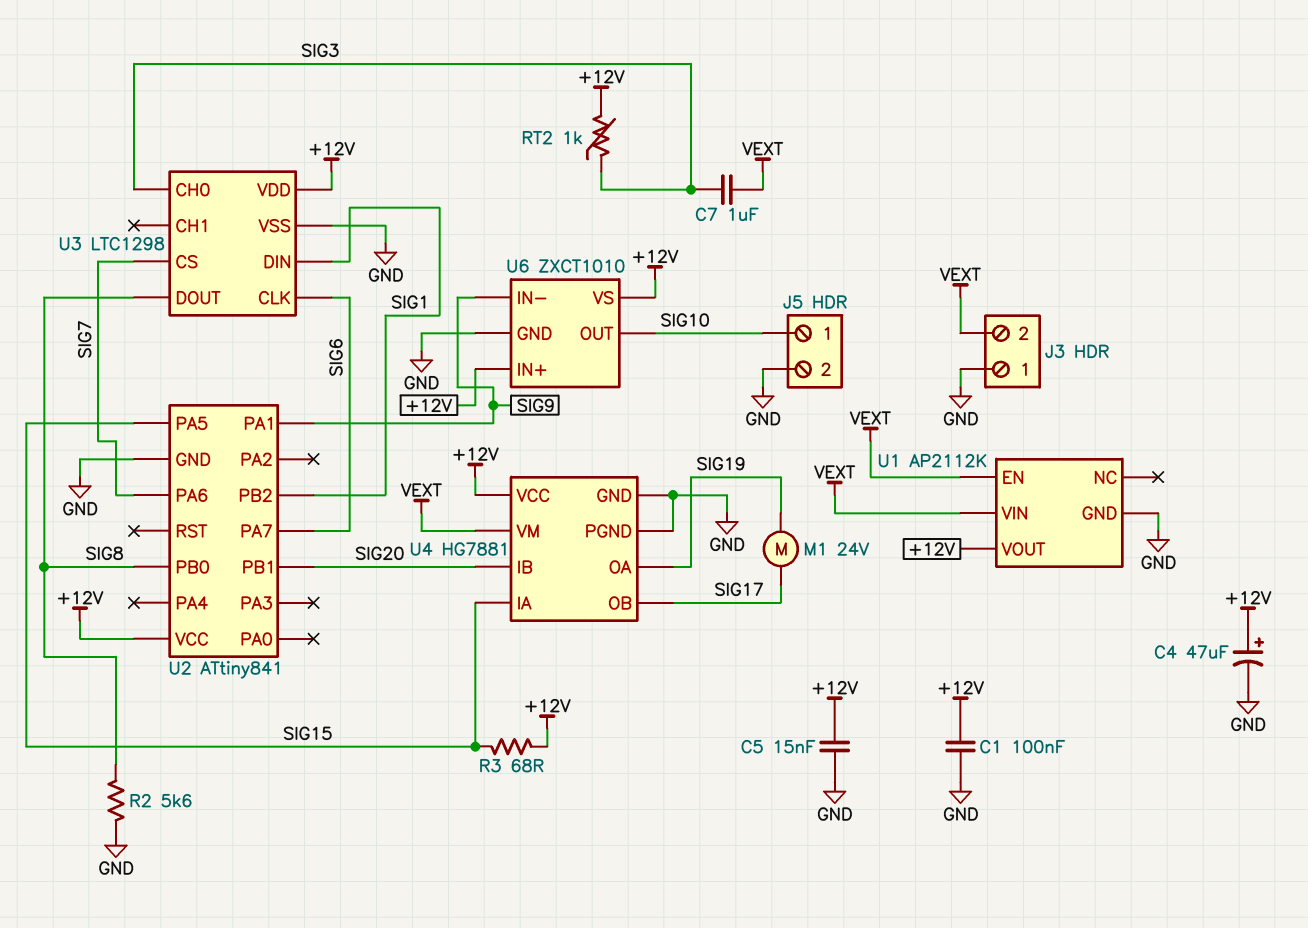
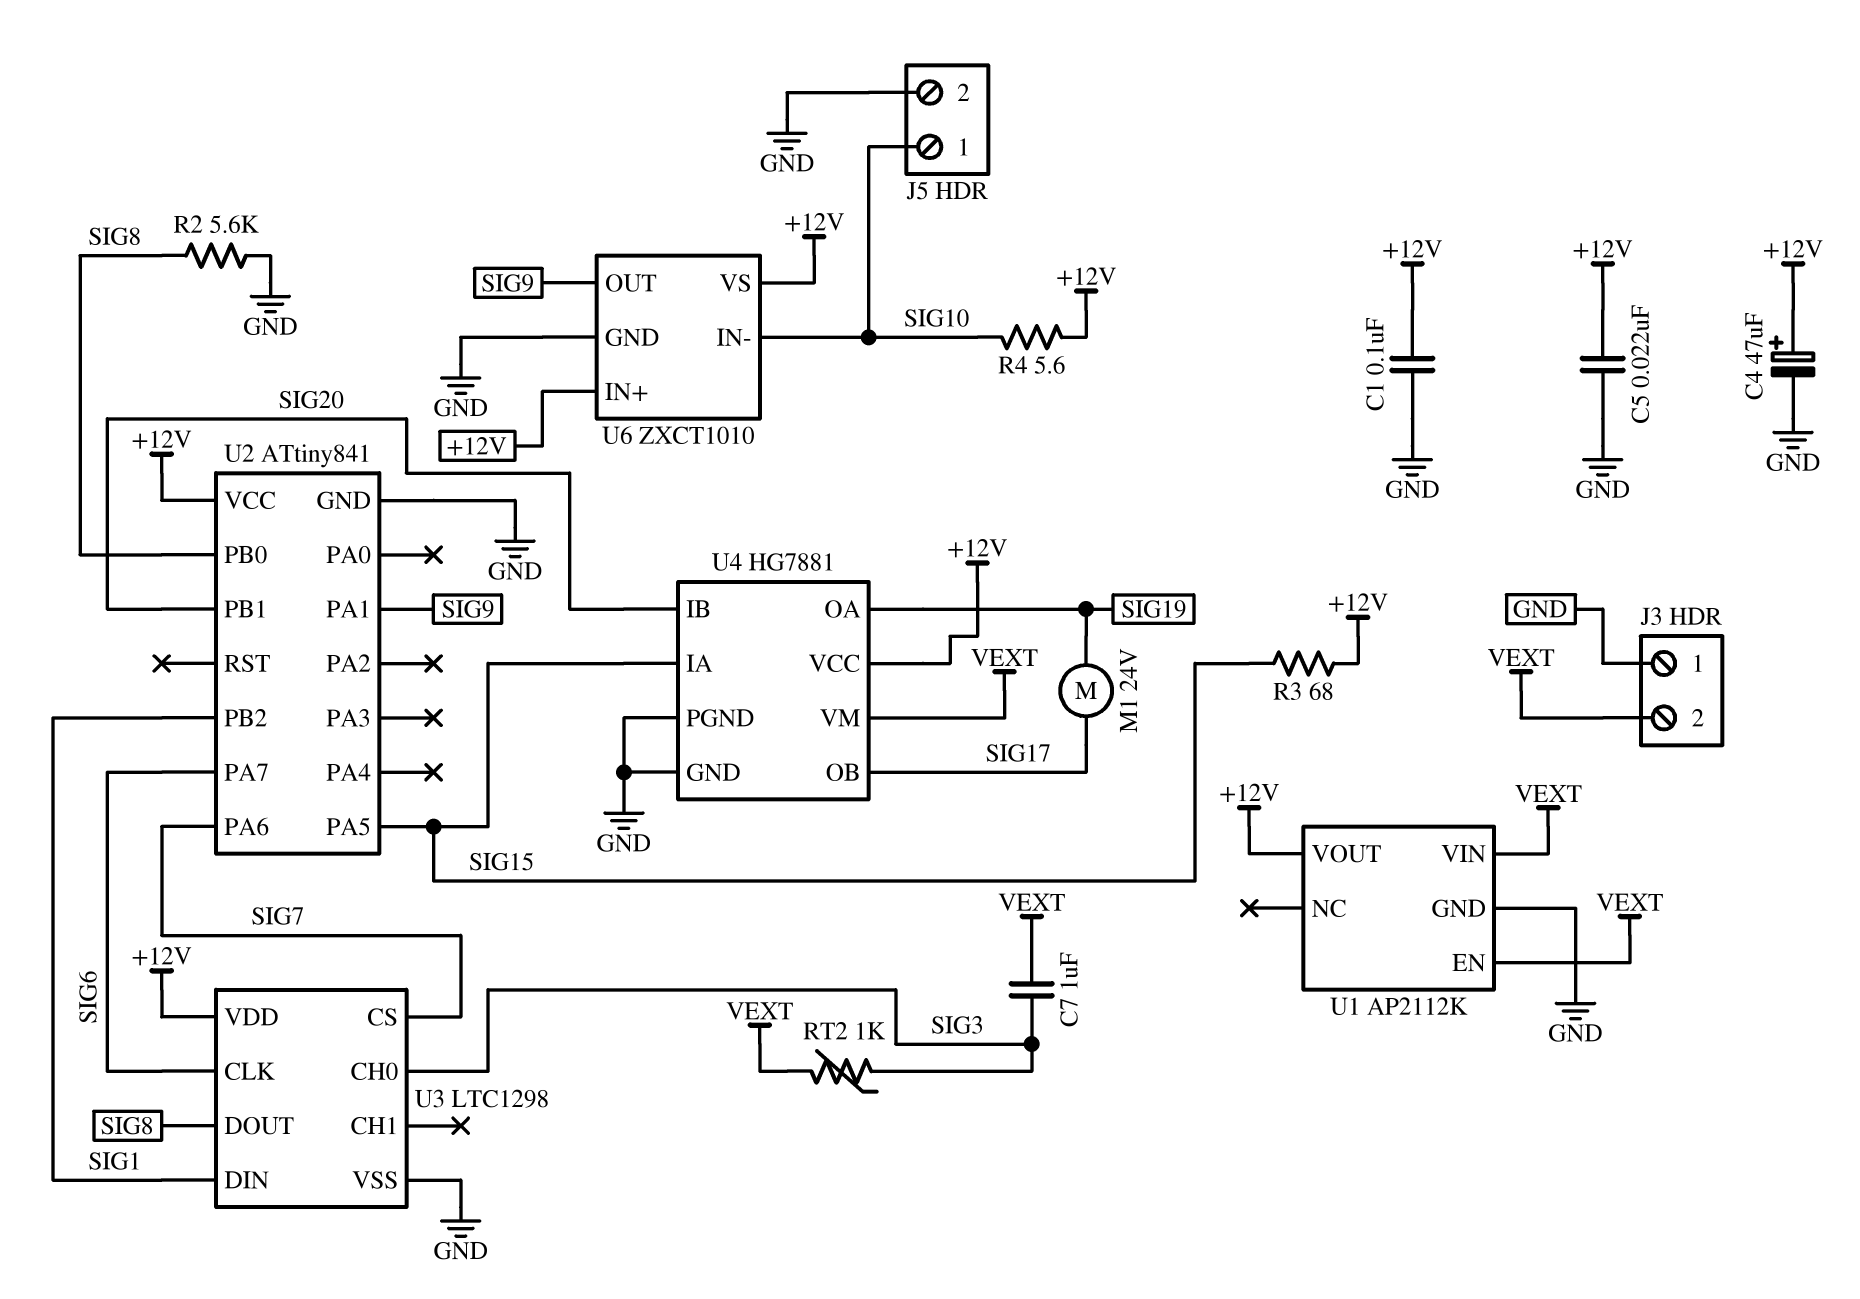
C5: 15nF (+12V, GND) -> 22nF (+12V, GND)
R4: none -> 5.6 (+12V, SIG10)
RT2: 1k (+12V, SIG3) -> 1k (SIG3, VEXT)
U6 pin IN-: SIG9 -> SIG10
U6 pin OUT: SIG10 -> SIG9

